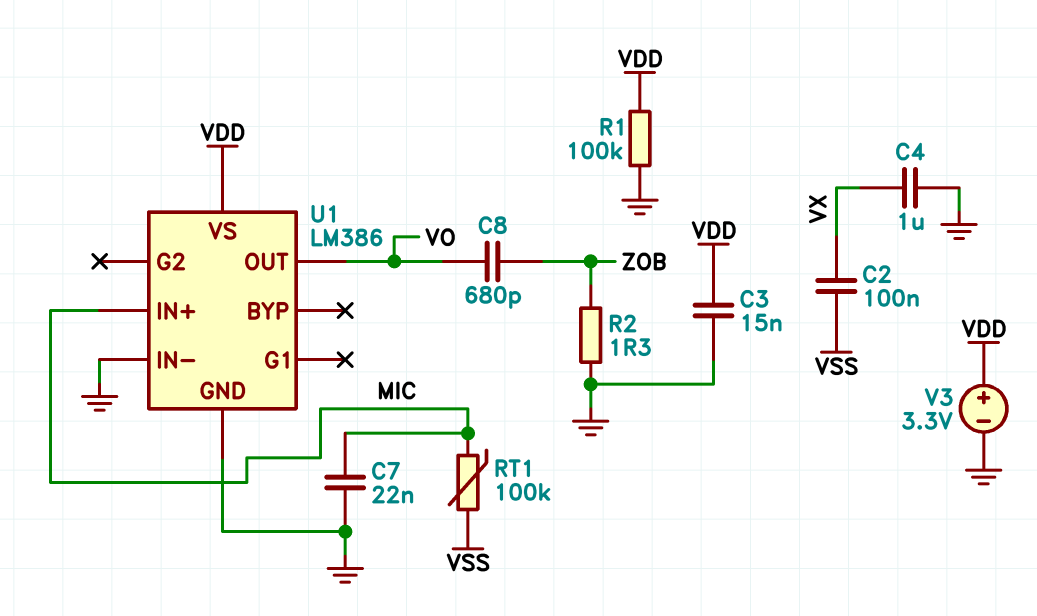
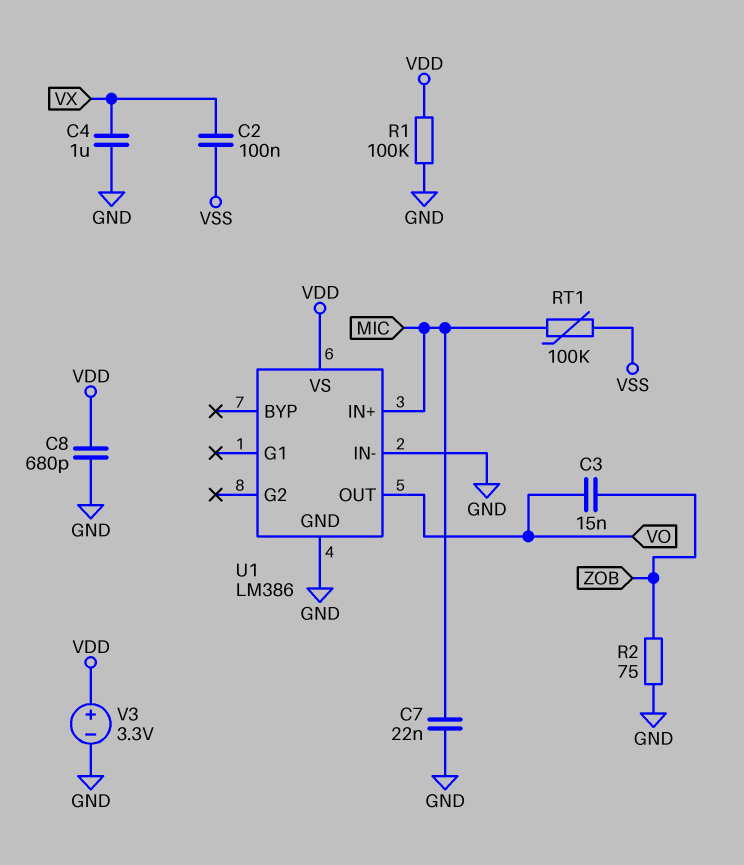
C3: 15nF (GND, VDD) -> 15nF (VO, ZOB)
C8: 680pF (VO, ZOB) -> 680pF (GND, VDD)
R2: 1.3 (GND, ZOB) -> 75 (GND, ZOB)

